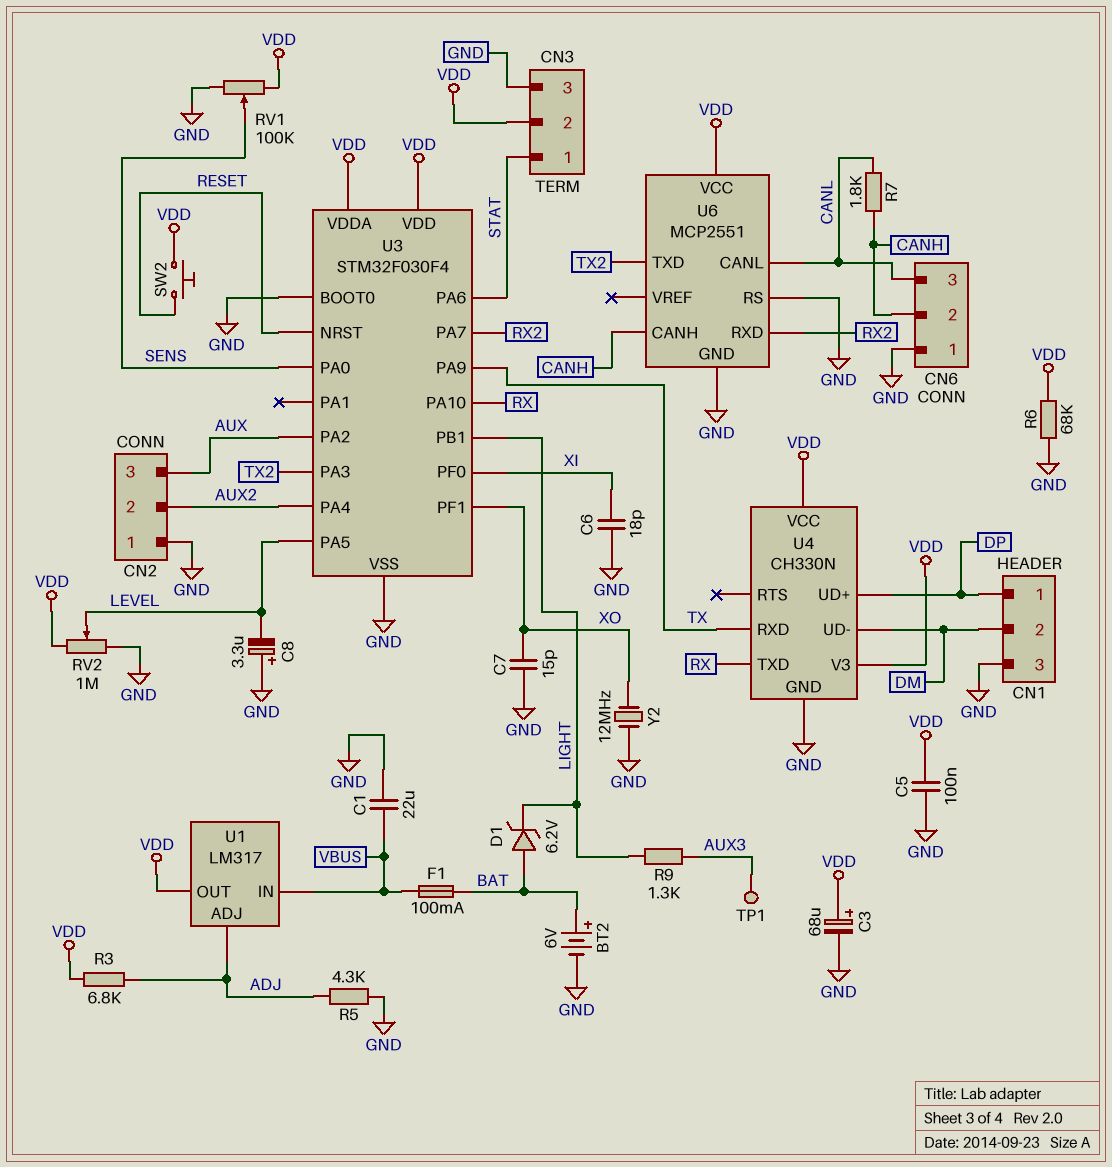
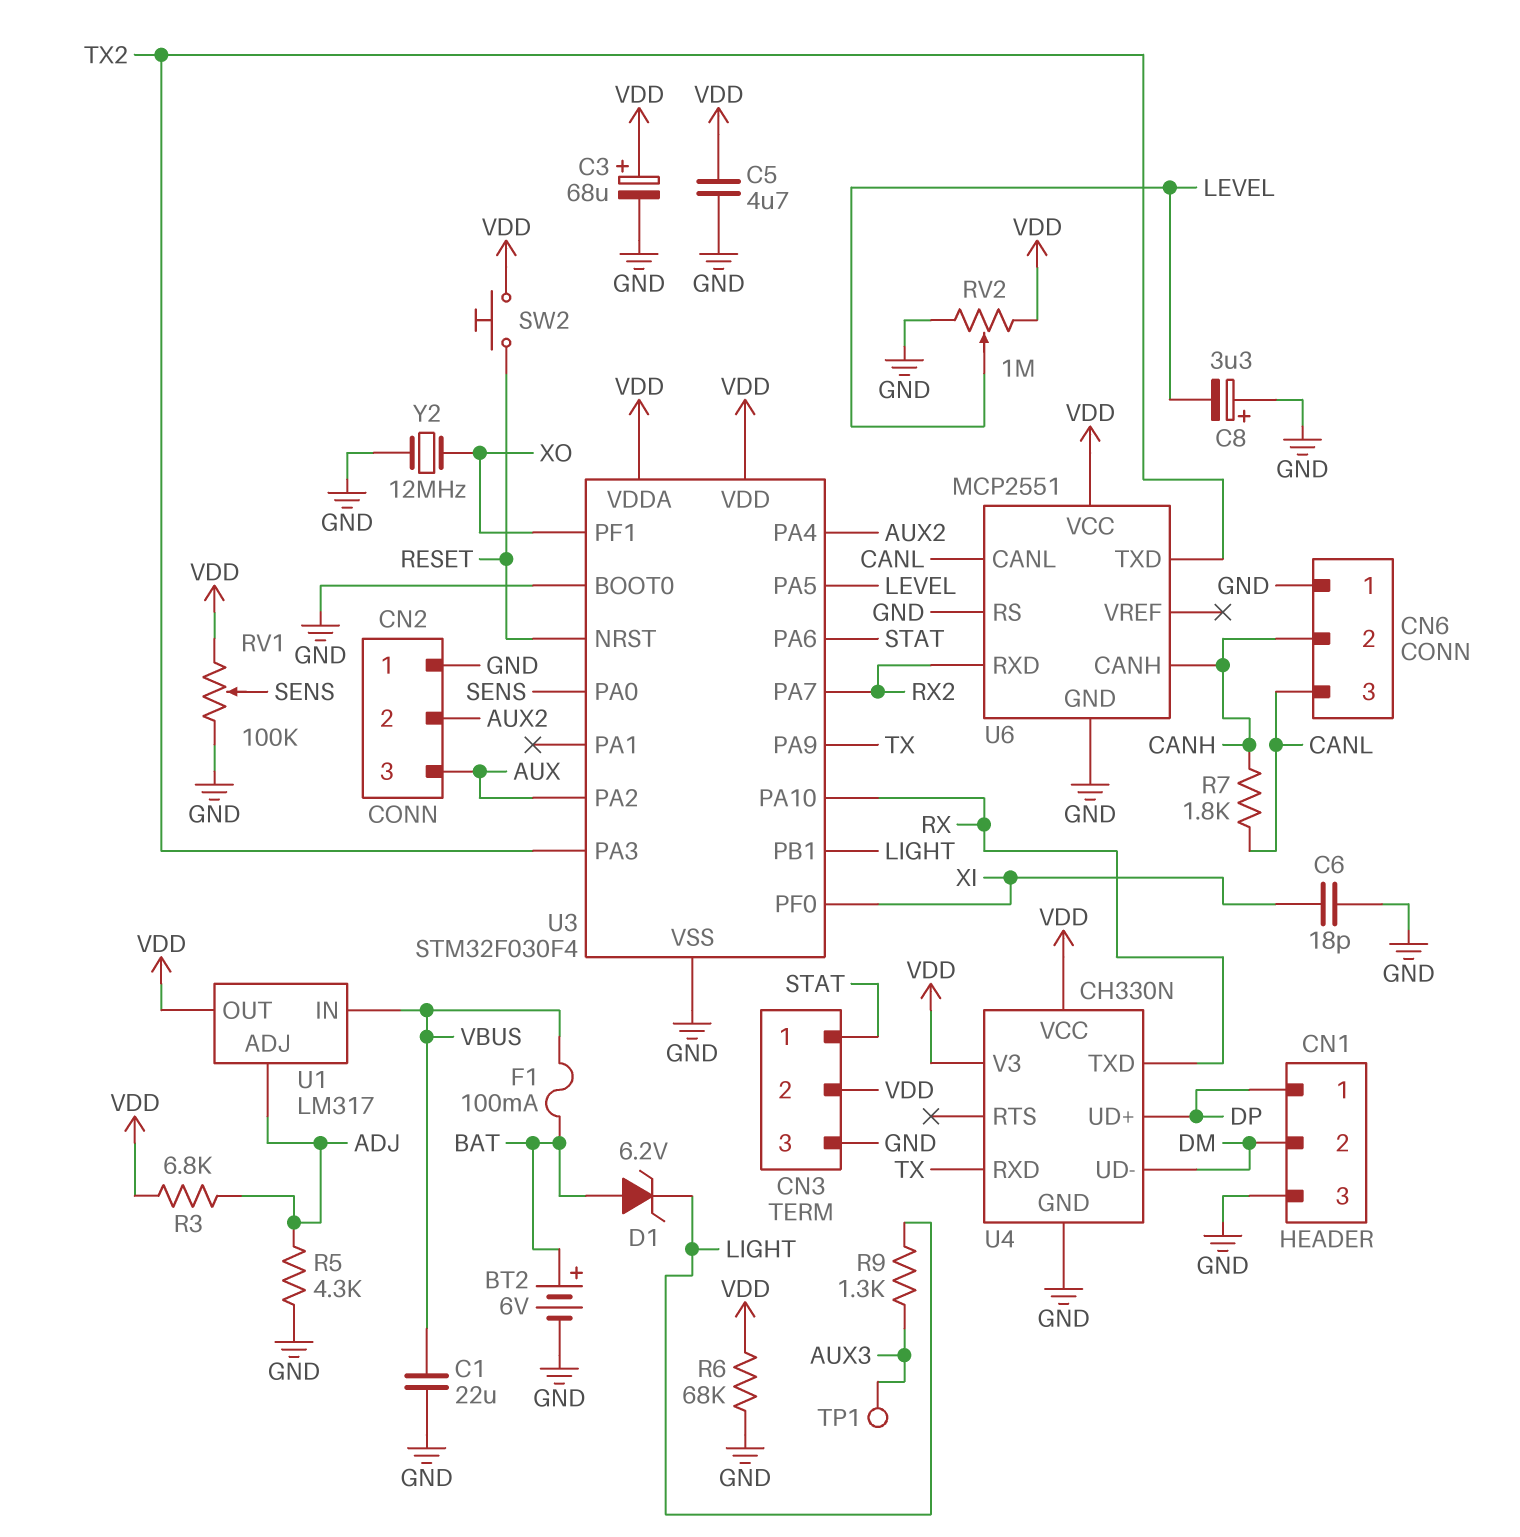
C5: 100nF (GND, VDD) -> 4.7uF (GND, VDD)
C7: 15pF (GND, XO) -> none

